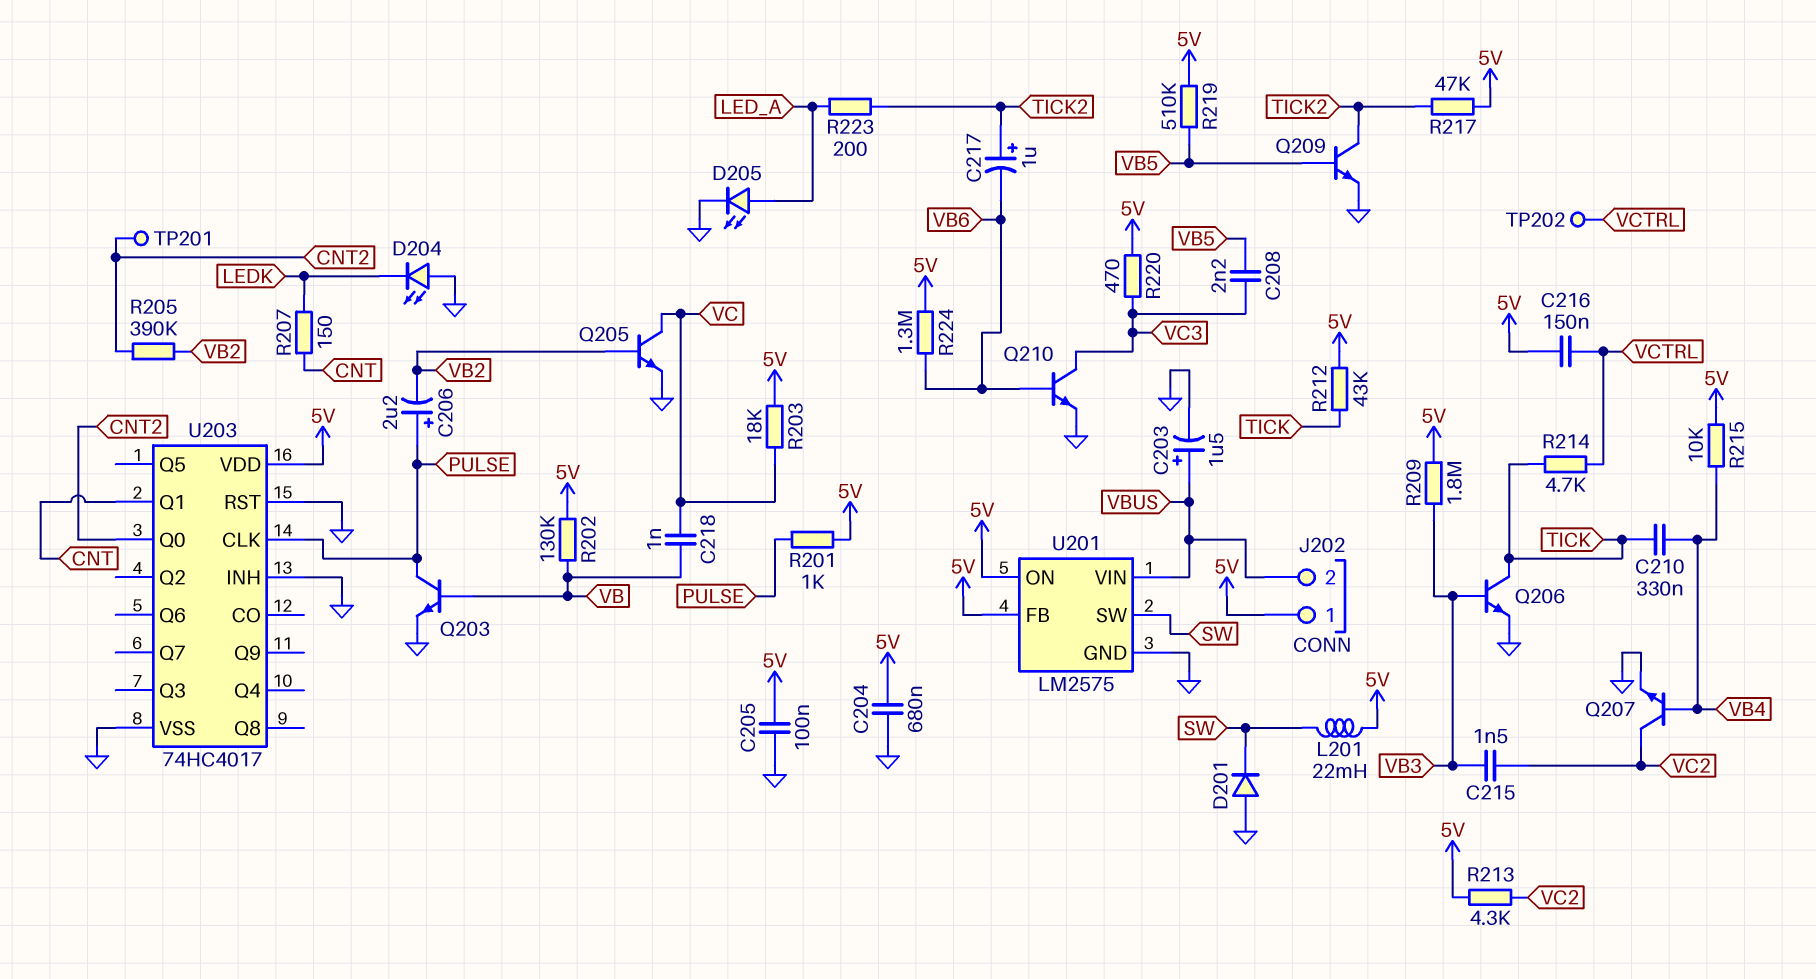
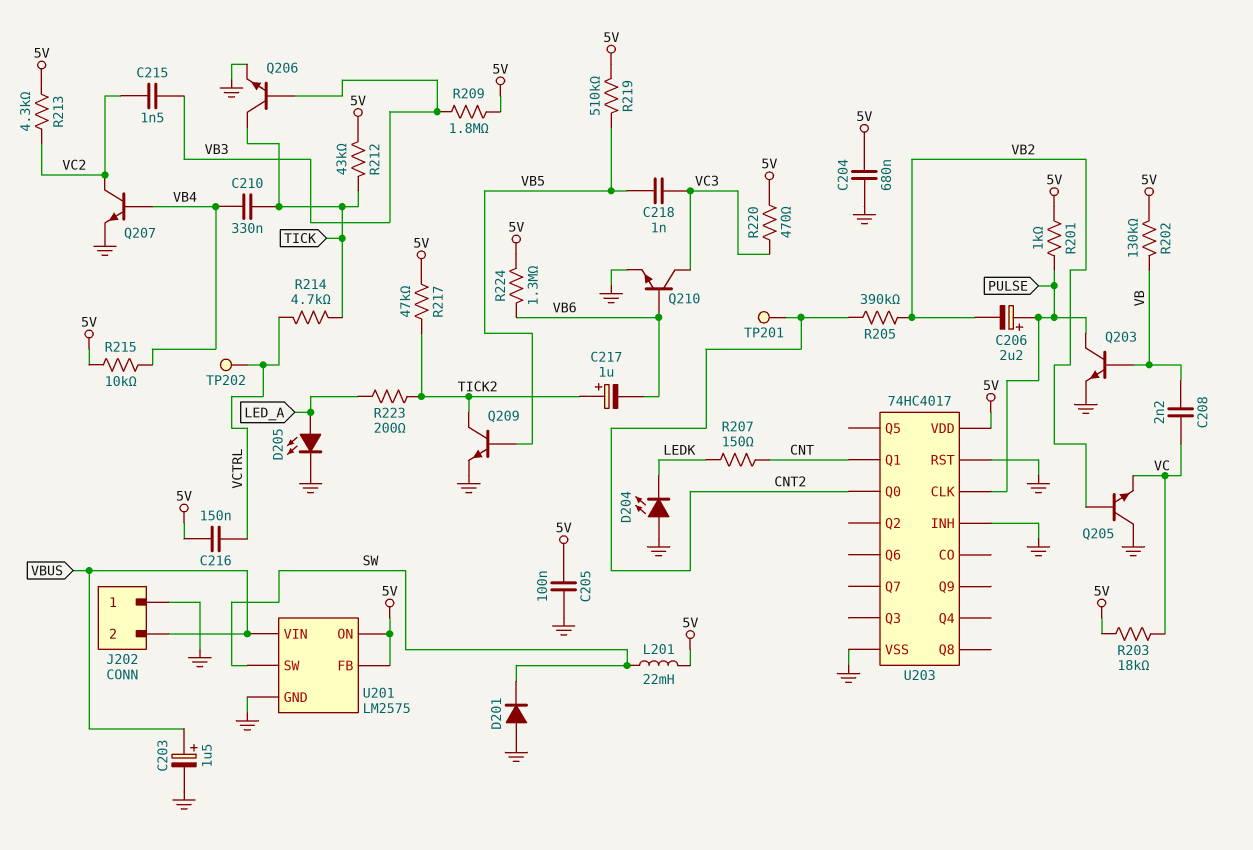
C208: 2.2nF (VB5, VC3) -> 2.2nF (VB, VC)
C218: 1nF (VB, VC) -> 1nF (VB5, VC3)
J202 pin 1: 5V -> GND
Q205: NPN (B VB2, C VC, E GND) -> NPN (B VB2, C GND, E VC)

